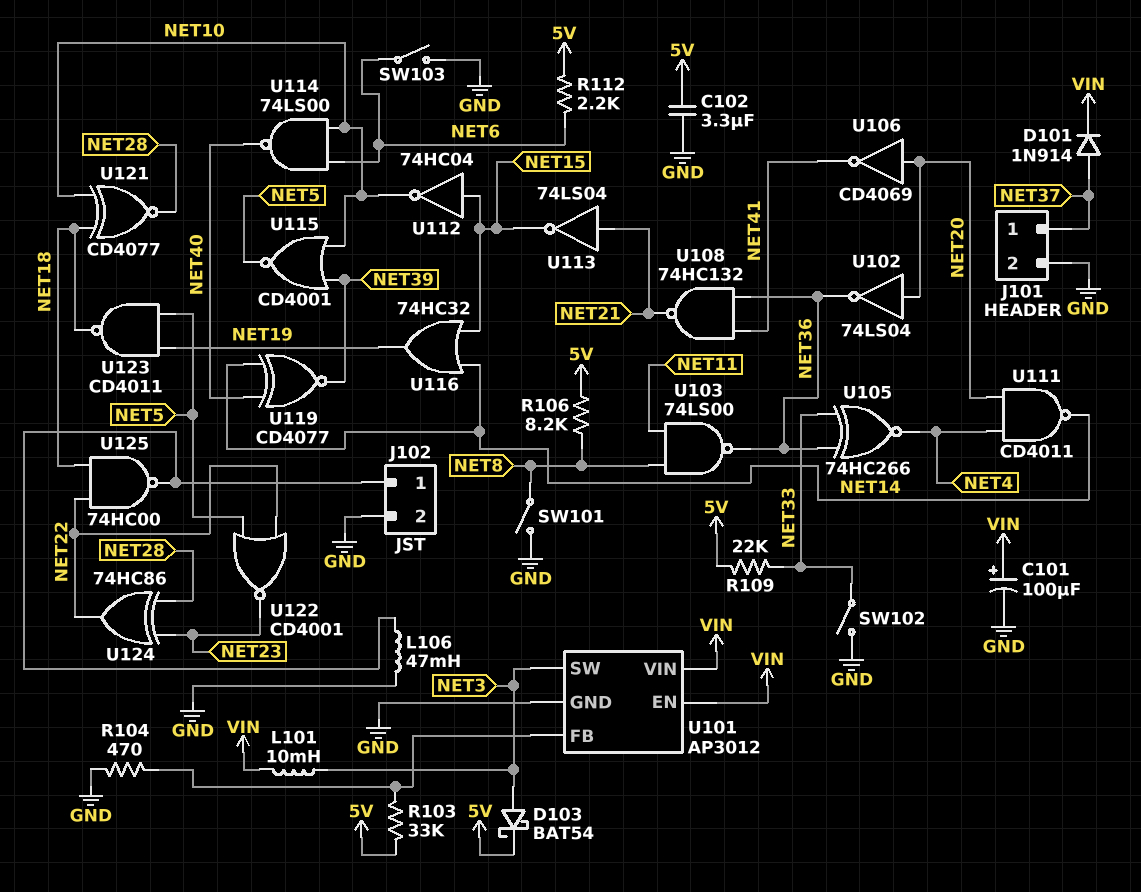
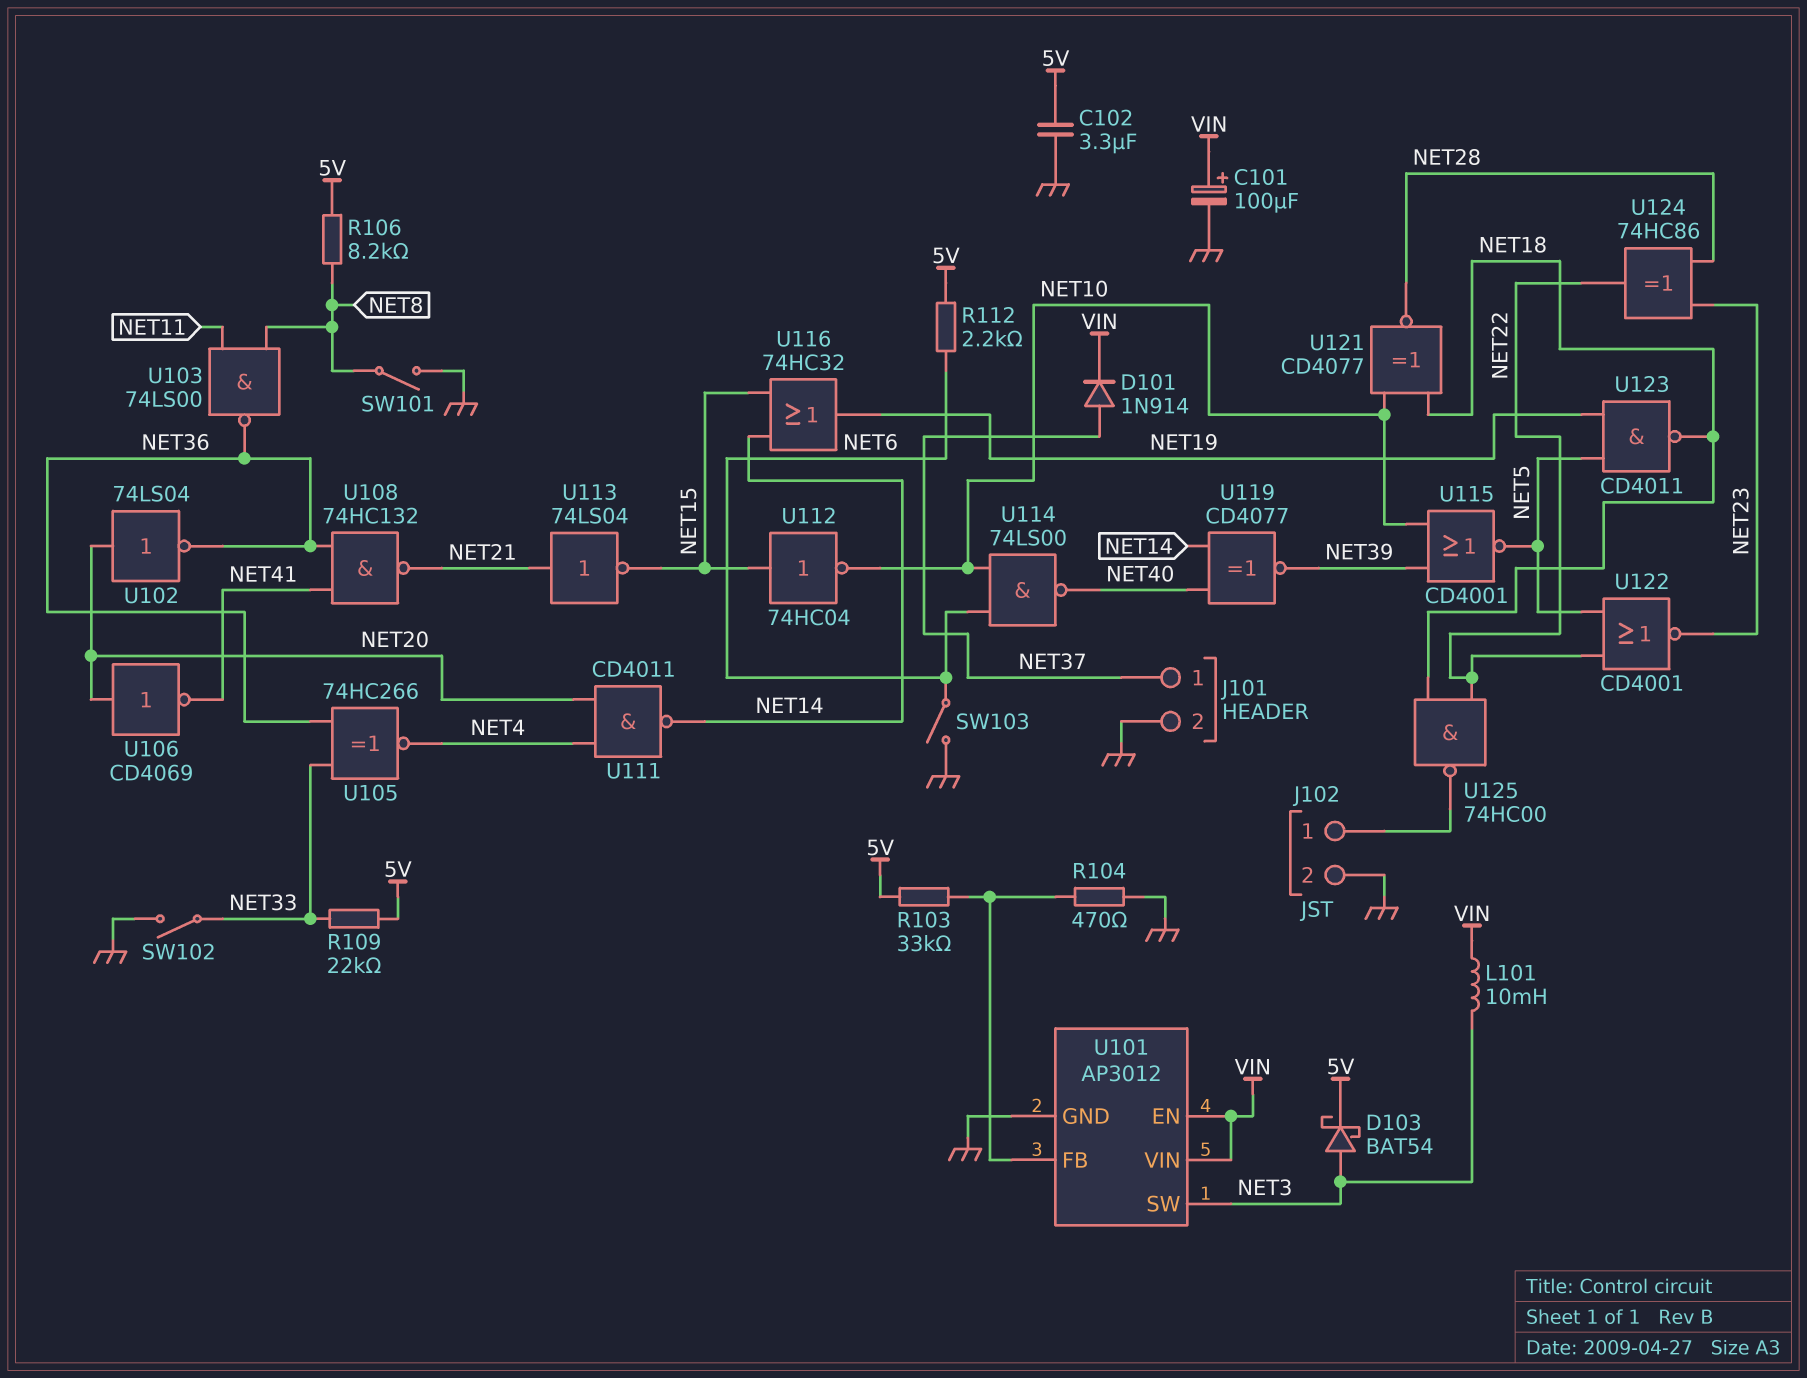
L106: 47mH (GND, J102/1) -> none

